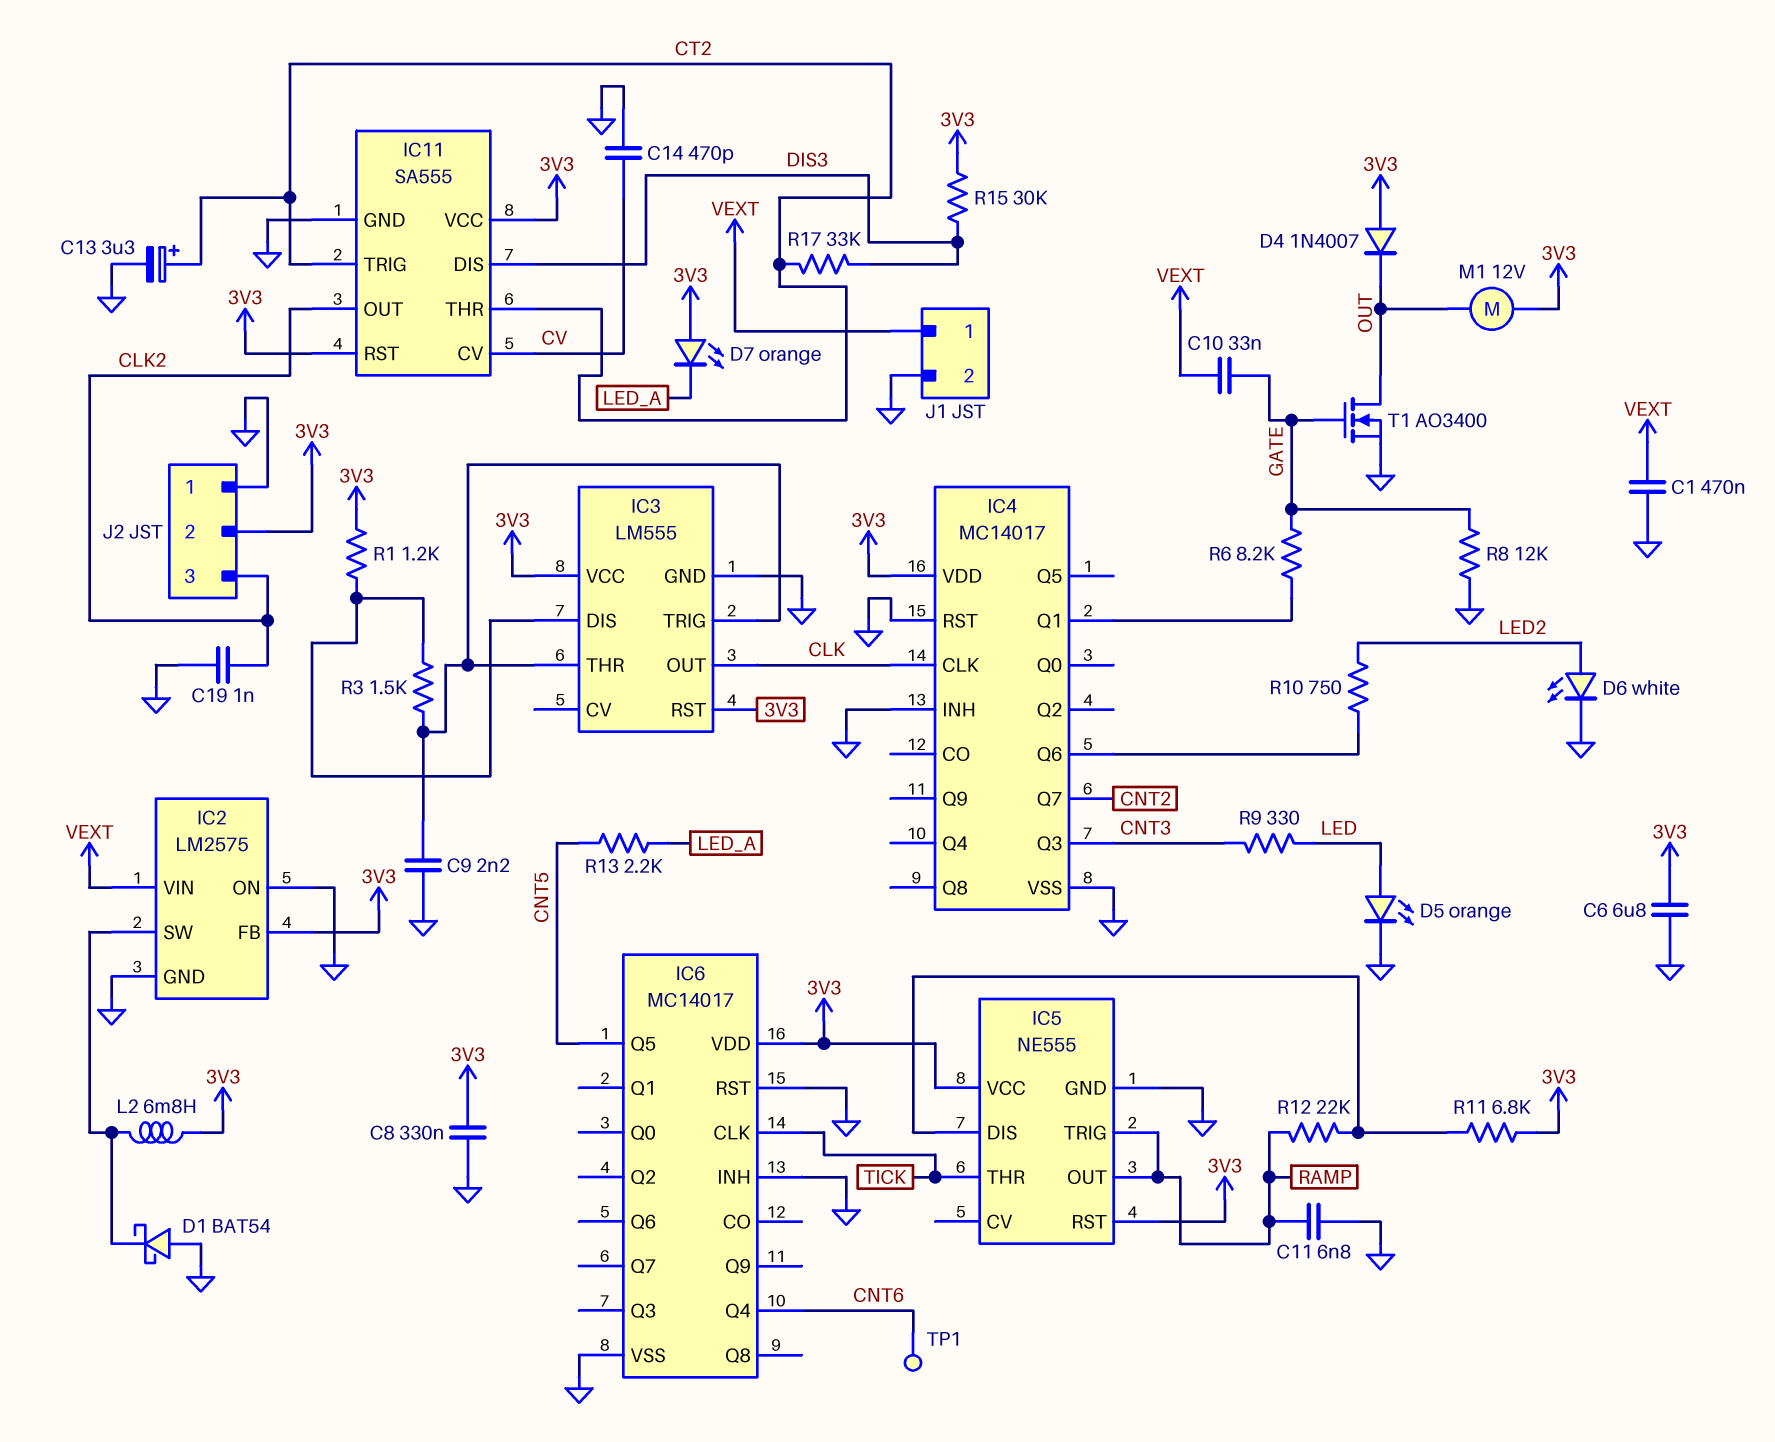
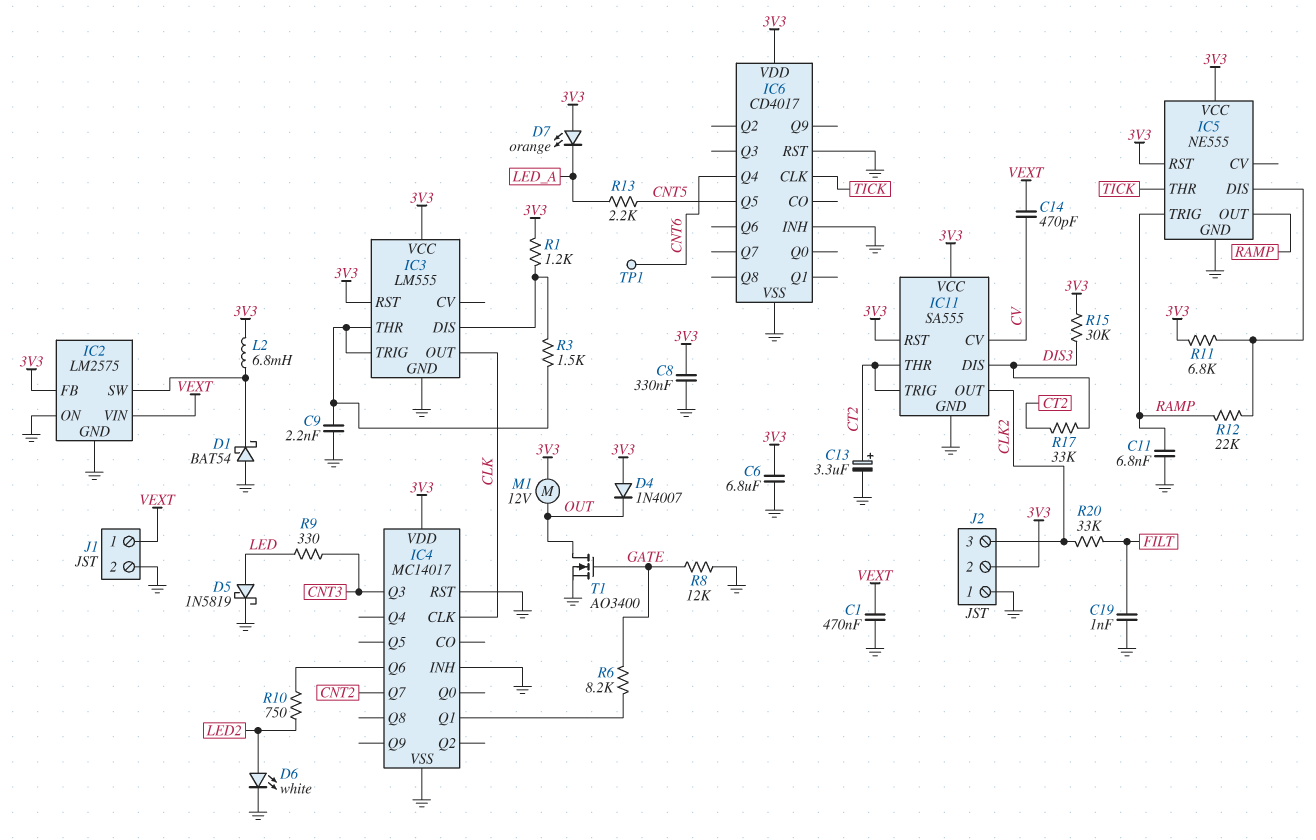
C10: 33nF (GATE, VEXT) -> none
C14: 470pF (CV, GND) -> 470pF (CV, VEXT)
C19: 1nF (CLK2, GND) -> 1nF (FILT, GND)
D5: LED orange (A LED, K GND) -> schottky 1N5819 (A LED, K GND)
IC6: MC14017 -> CD4017
R20: none -> 33k (CLK2, FILT)

